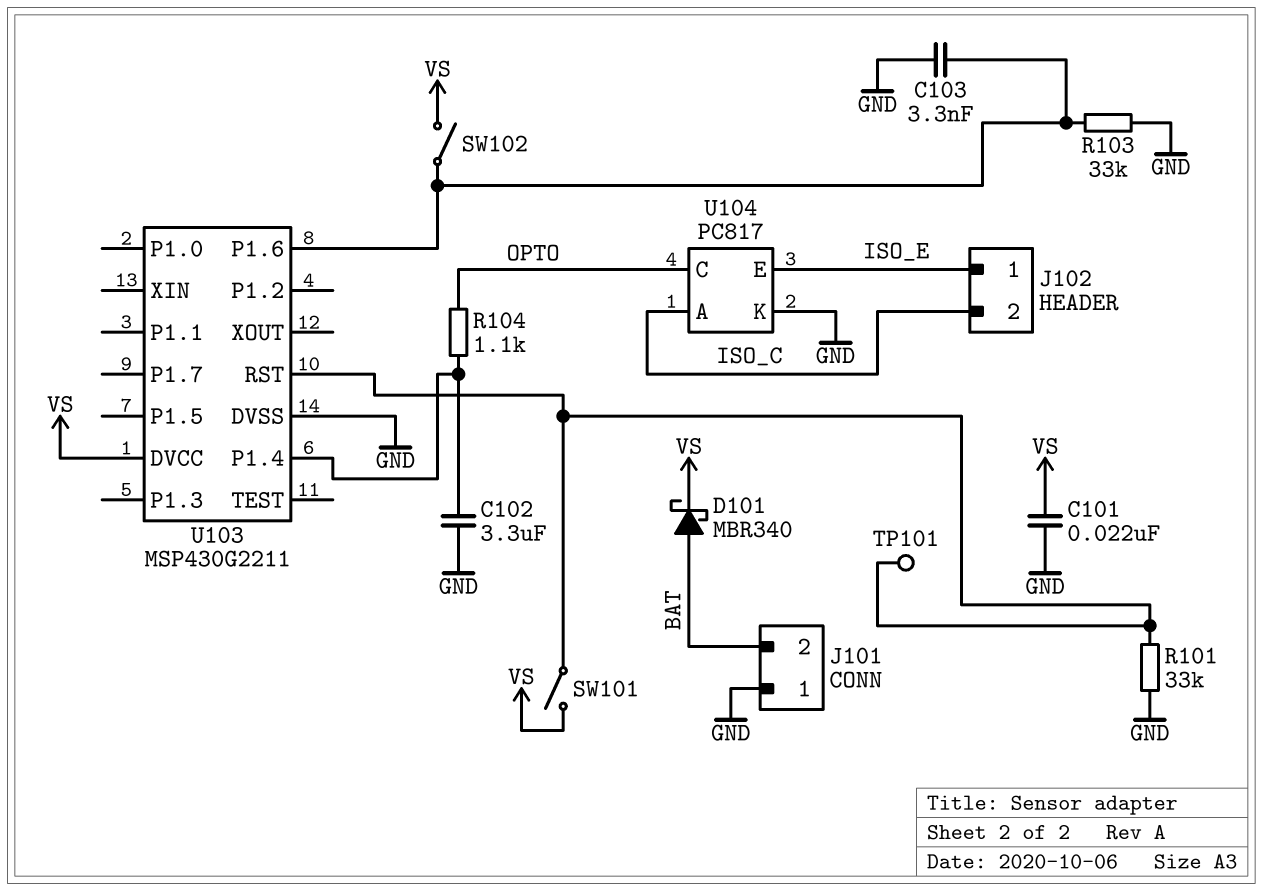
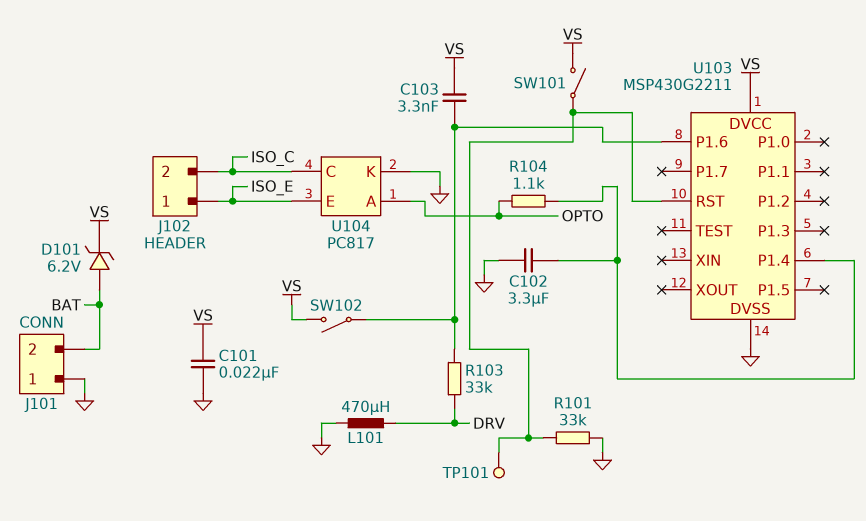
C103: 3.3nF (GND, U103/P1.6) -> 3.3nF (U103/P1.6, VS)
D101: schottky MBR340 (A BAT, K VS) -> zener 6.2V (A BAT, K VS)
L101: none -> 470uH (DRV, GND)
R103: 33k (GND, U103/P1.6) -> 33k (DRV, U103/P1.6)
U104 pin A: ISO_C -> OPTO
U104 pin C: OPTO -> ISO_C

